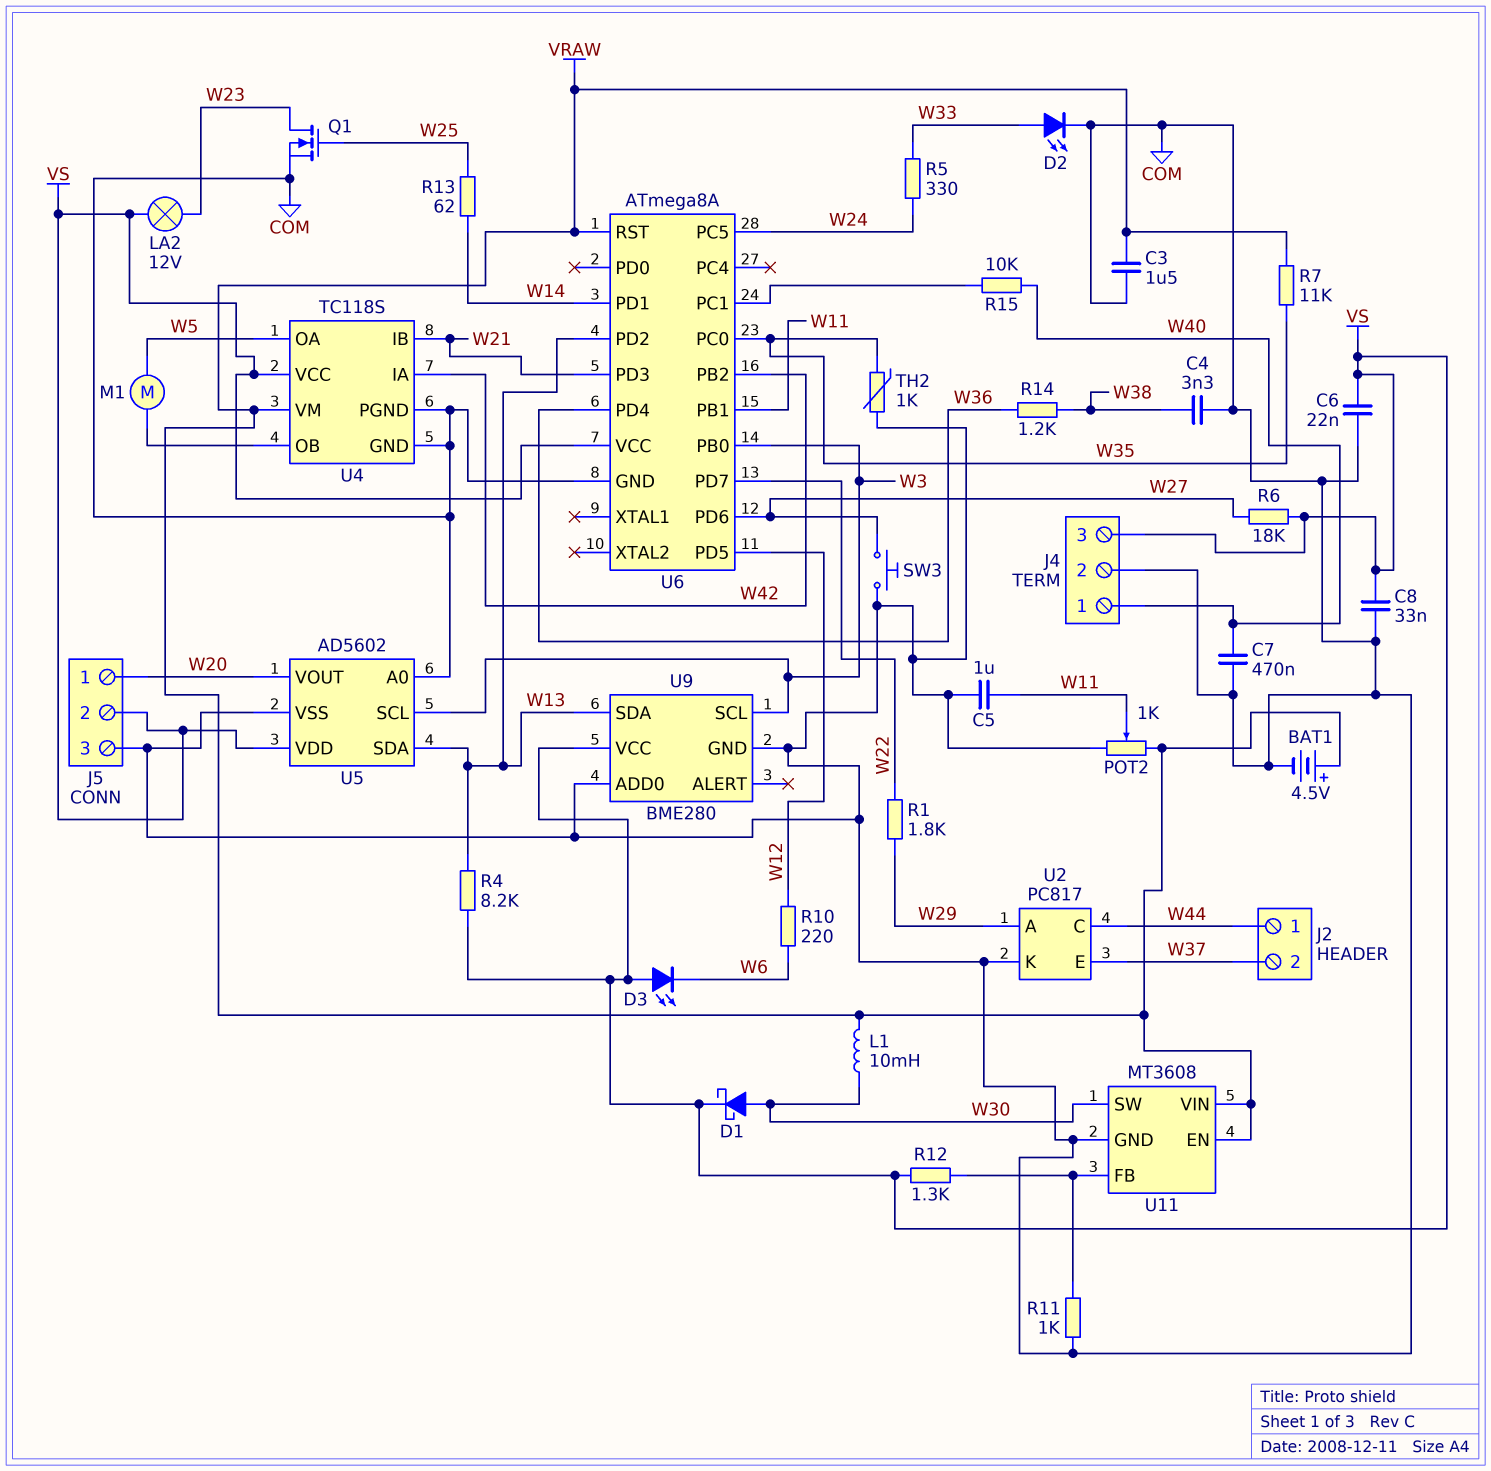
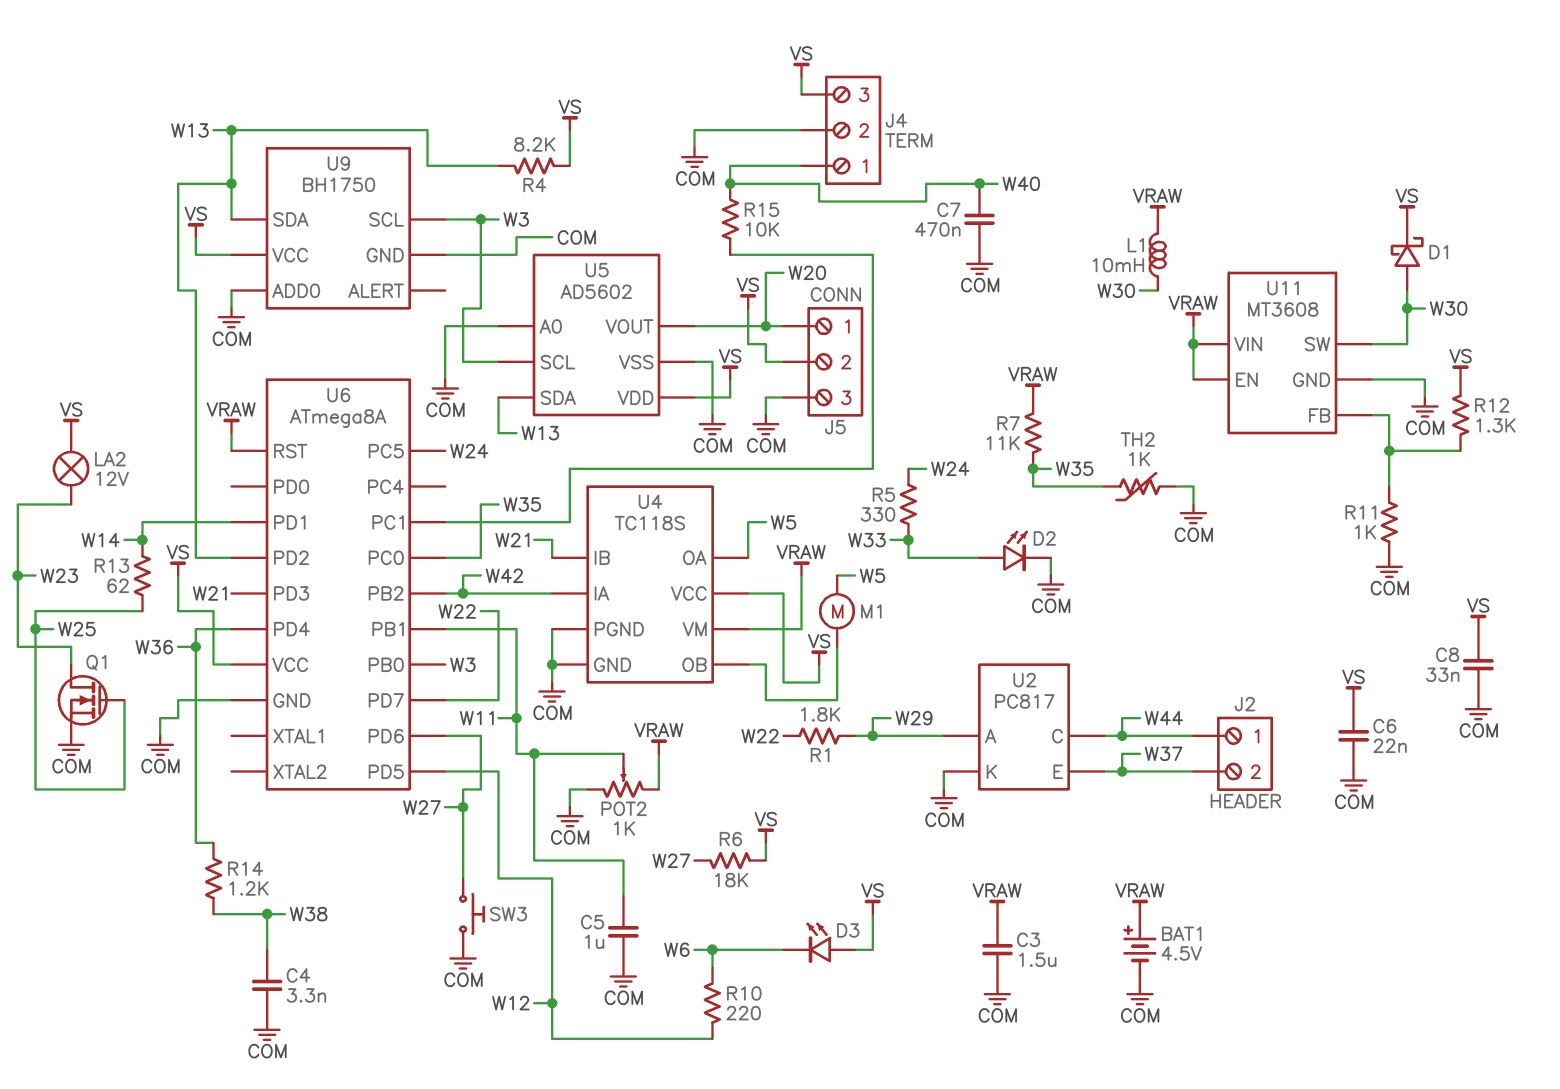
U9: BME280 -> BH1750

